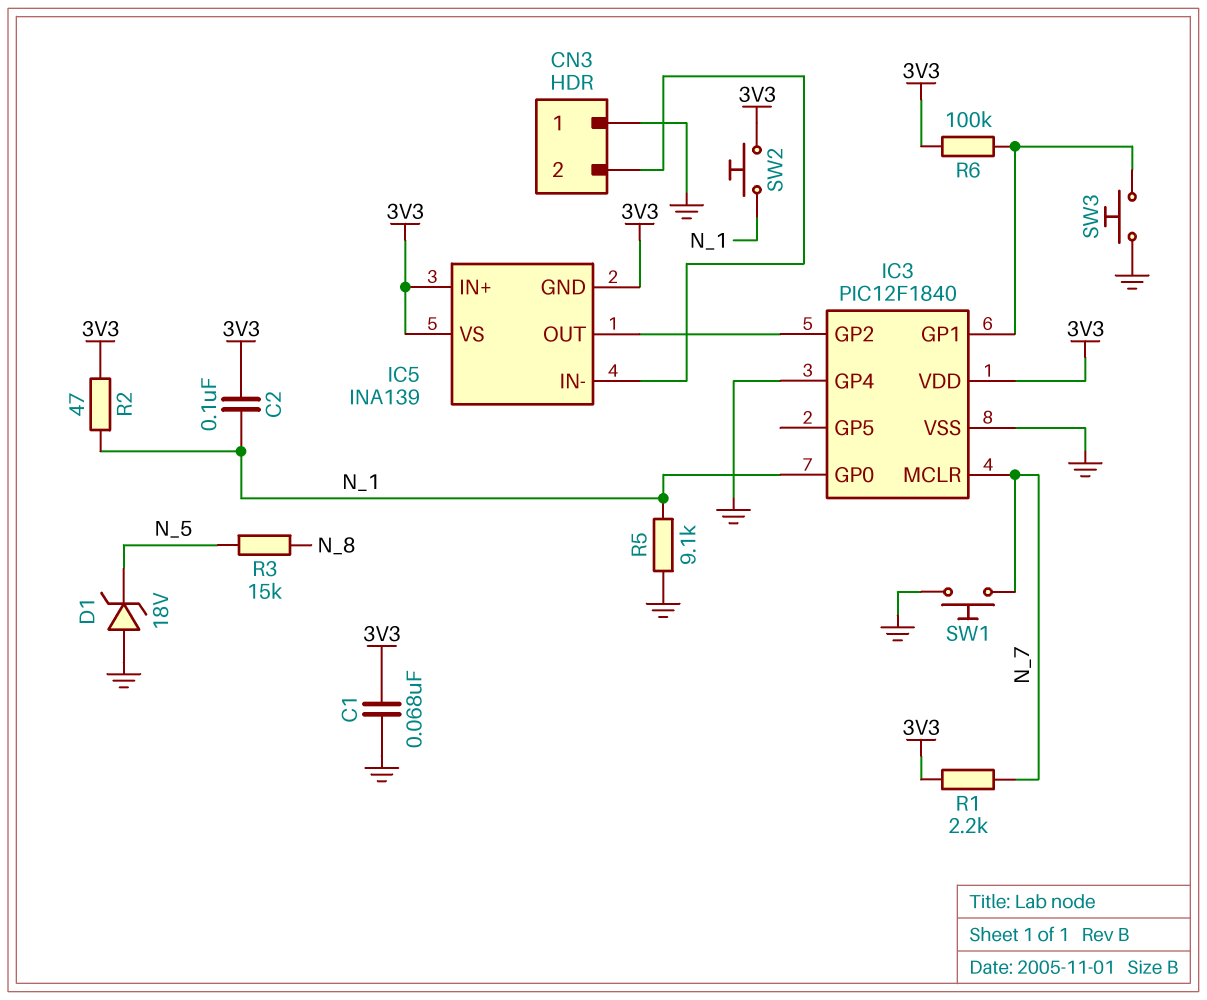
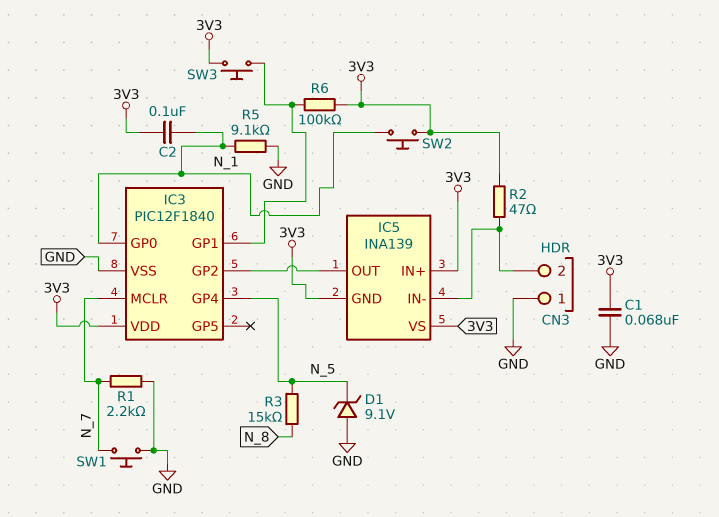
D1: zener 18V (A GND, K N_5) -> zener 9.1V (A GND, K N_5)
IC3 pin GP4: GND -> N_5
R1: 2.2k (3V3, N_7) -> 2.2k (GND, N_7)
R2: 47 (3V3, N_1) -> 47 (3V3, CN3/2)
SW3: button (GND, IC3/GP1) -> button (3V3, IC3/GP1)

